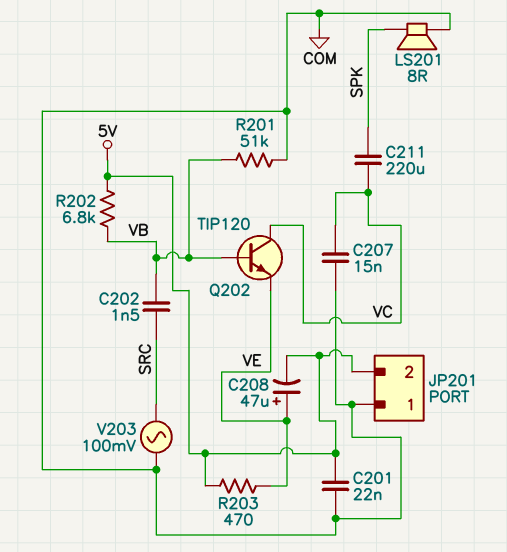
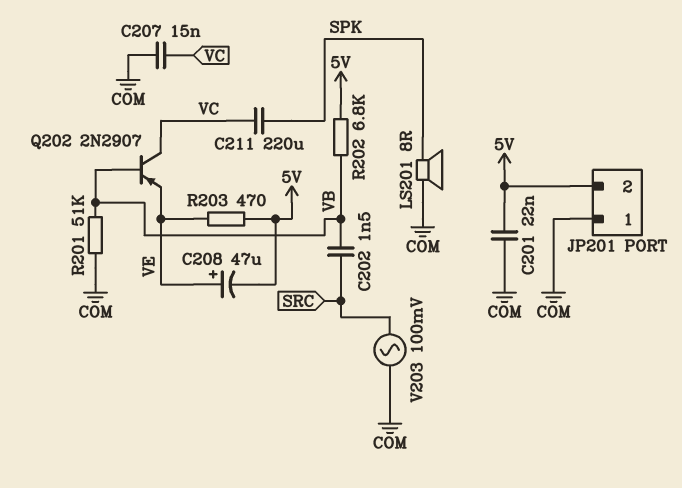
Q202: NPN TIP120 (B VB, C VC, E VE) -> PNP 2N2907 (B VB, C VC, E VE)

